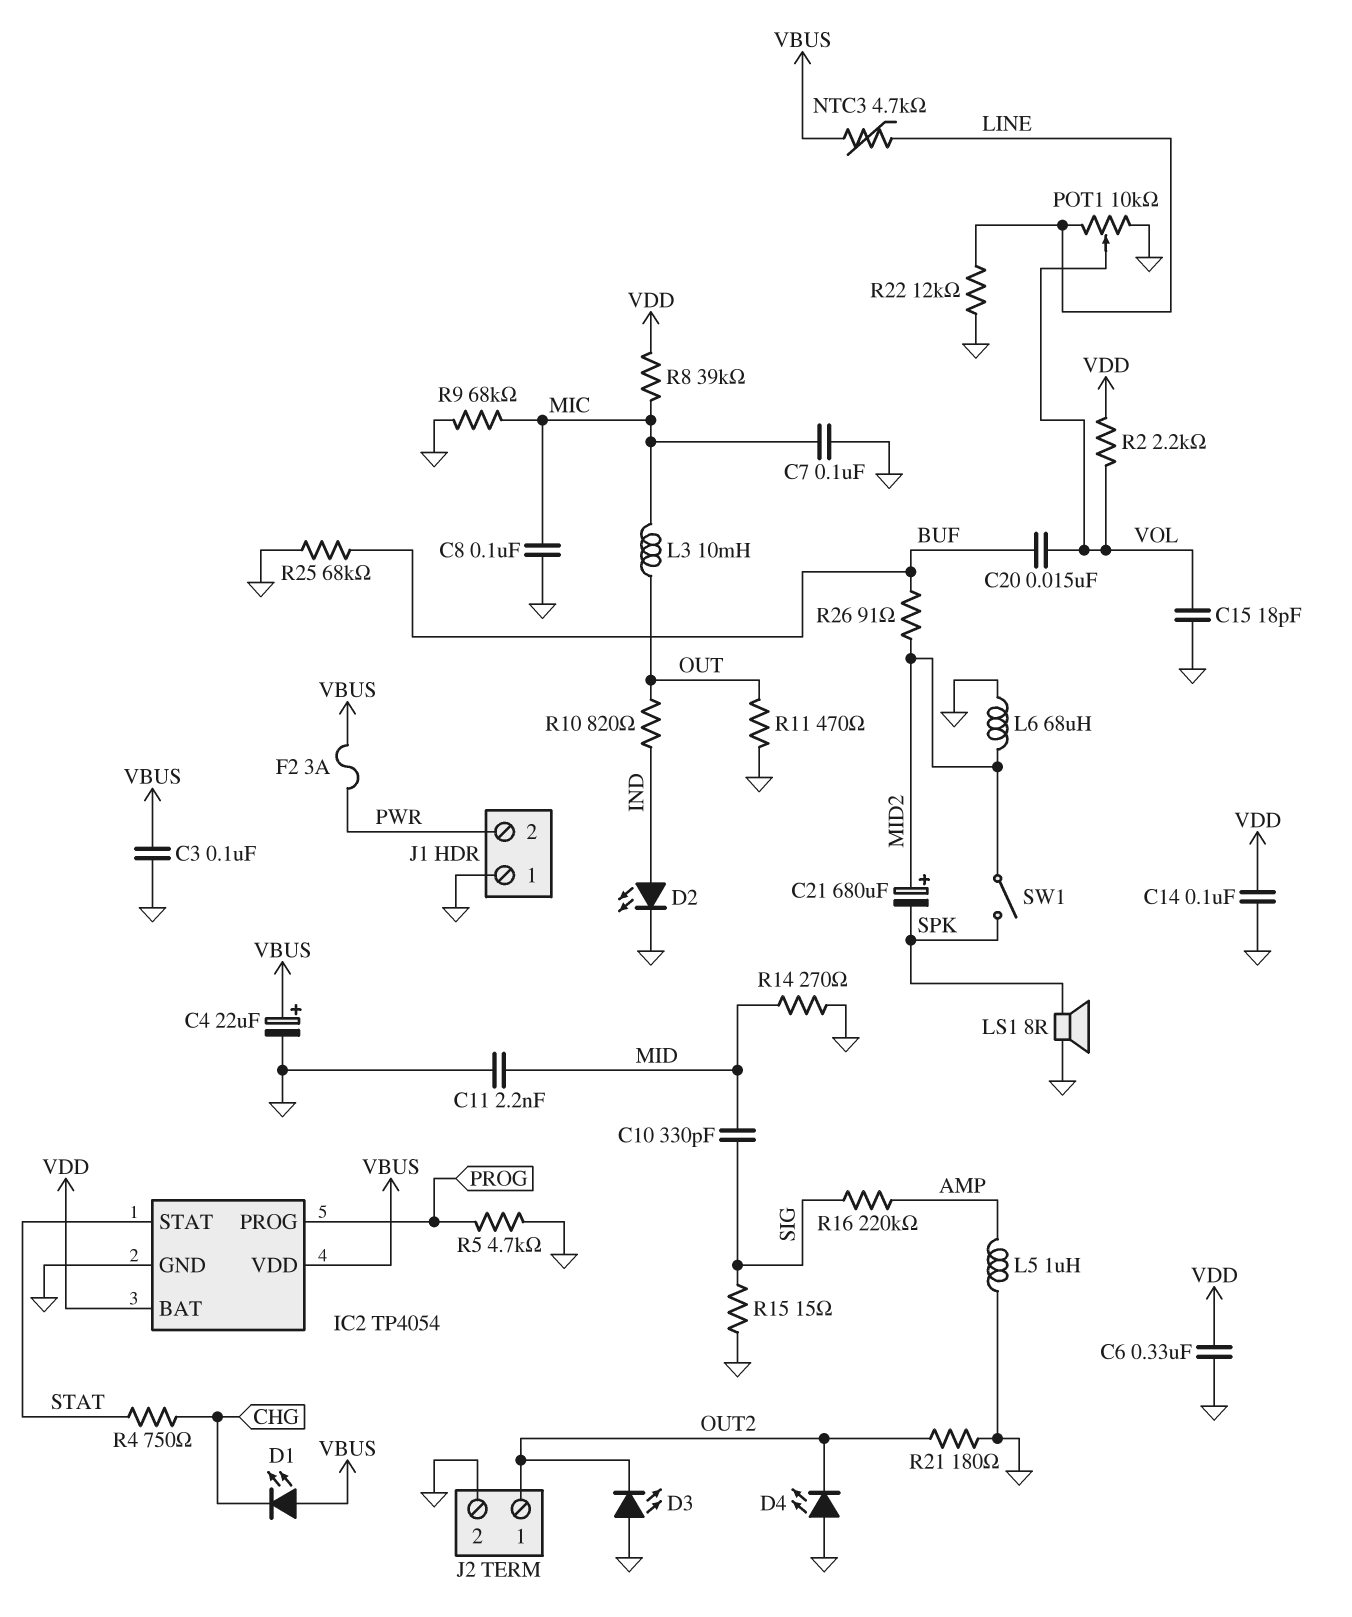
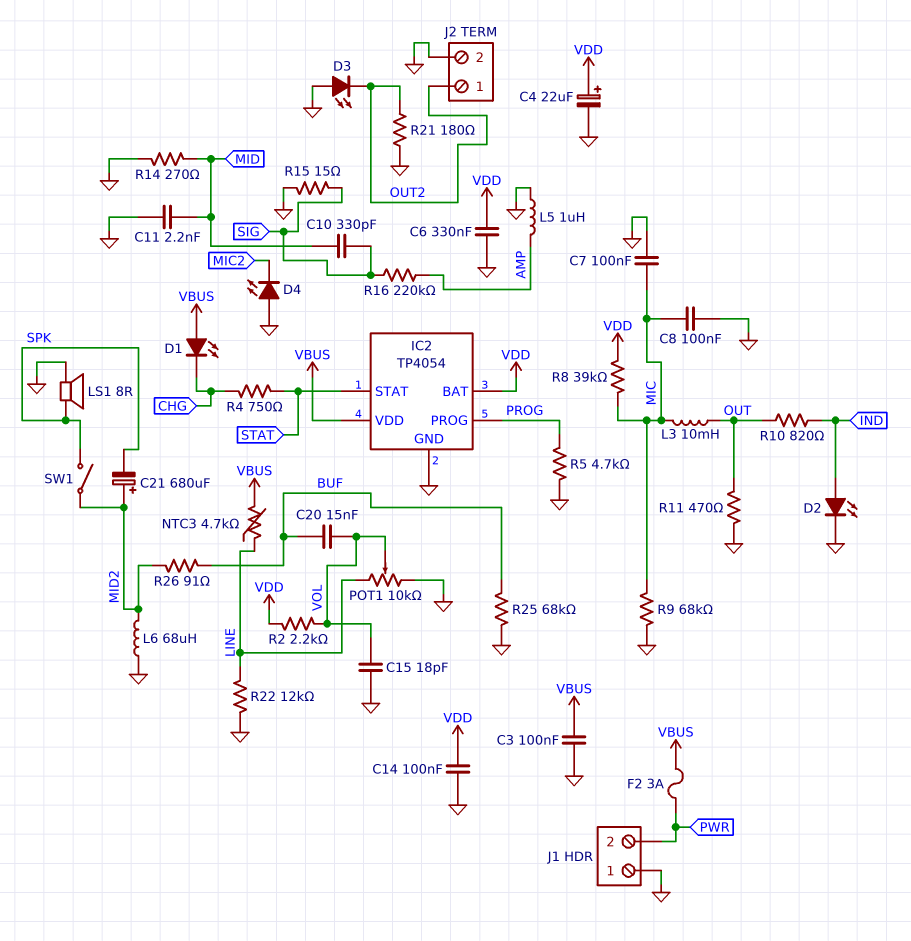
C4: 22uF (plus VBUS, minus GND) -> 22uF (plus VDD, minus GND)
D4: LED (A GND, K OUT2) -> LED (A GND, K MIC2)

